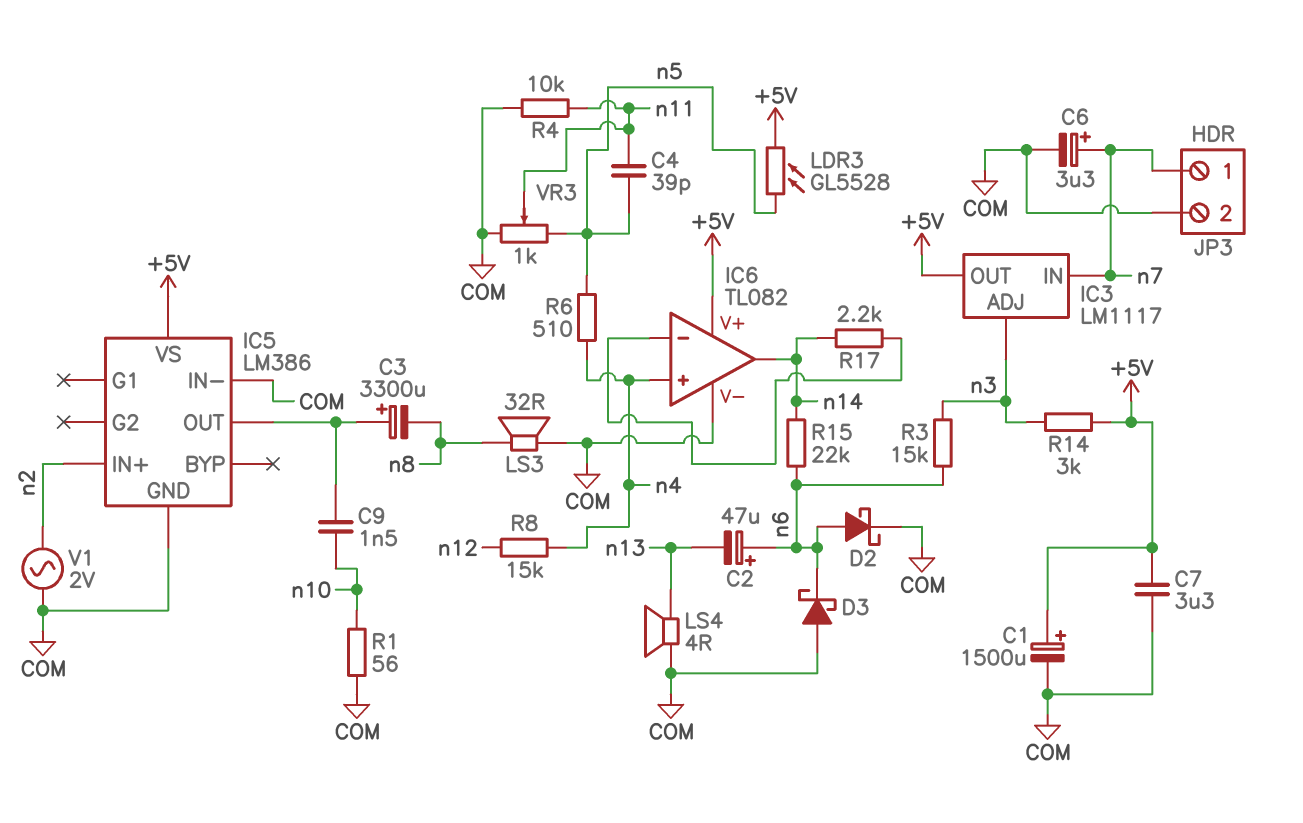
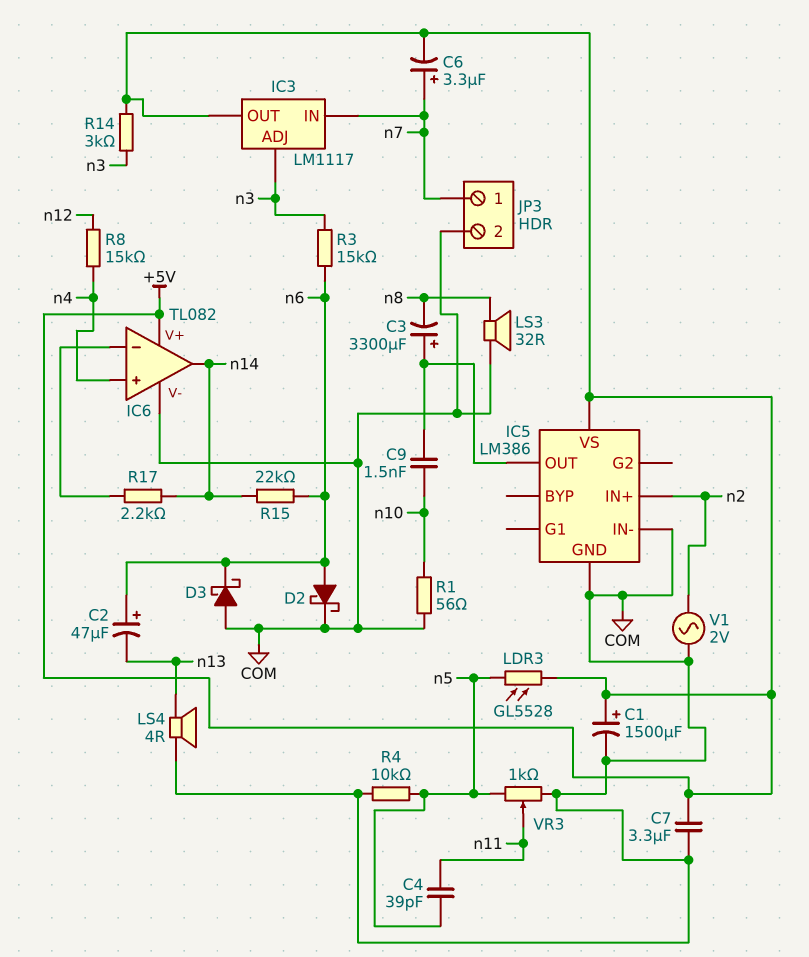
C6: 3.3uF (plus n7, minus COM) -> 3.3uF (plus n7, minus +5V)
R4: 10k (COM, n11) -> 10k (COM, n5)
R6: 510 (n4, n5) -> none

